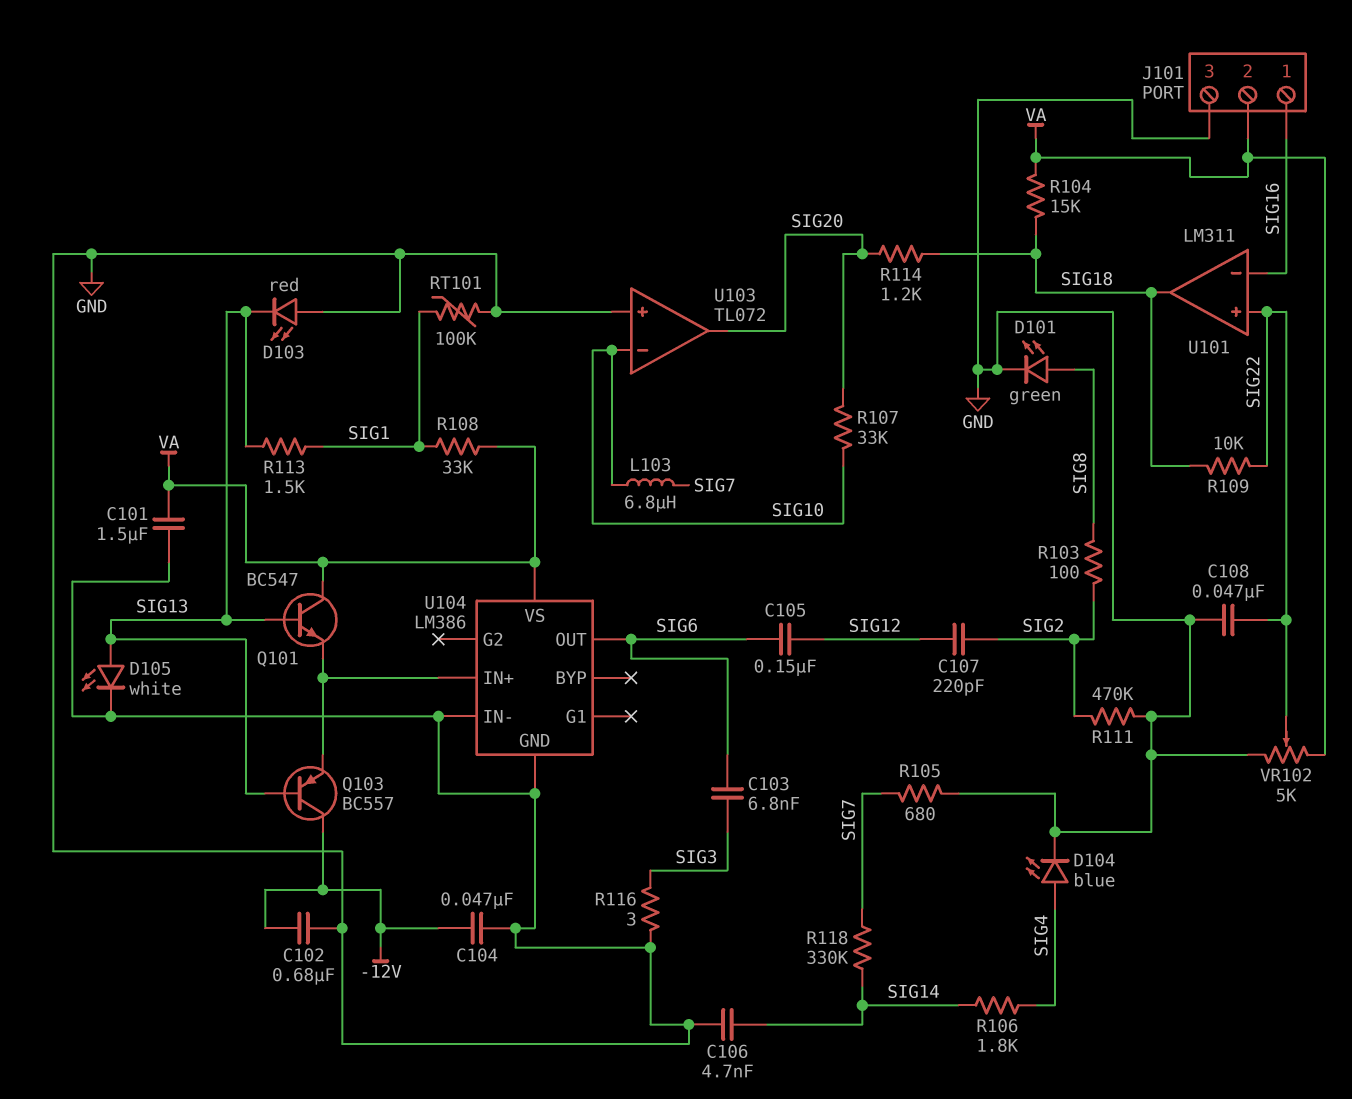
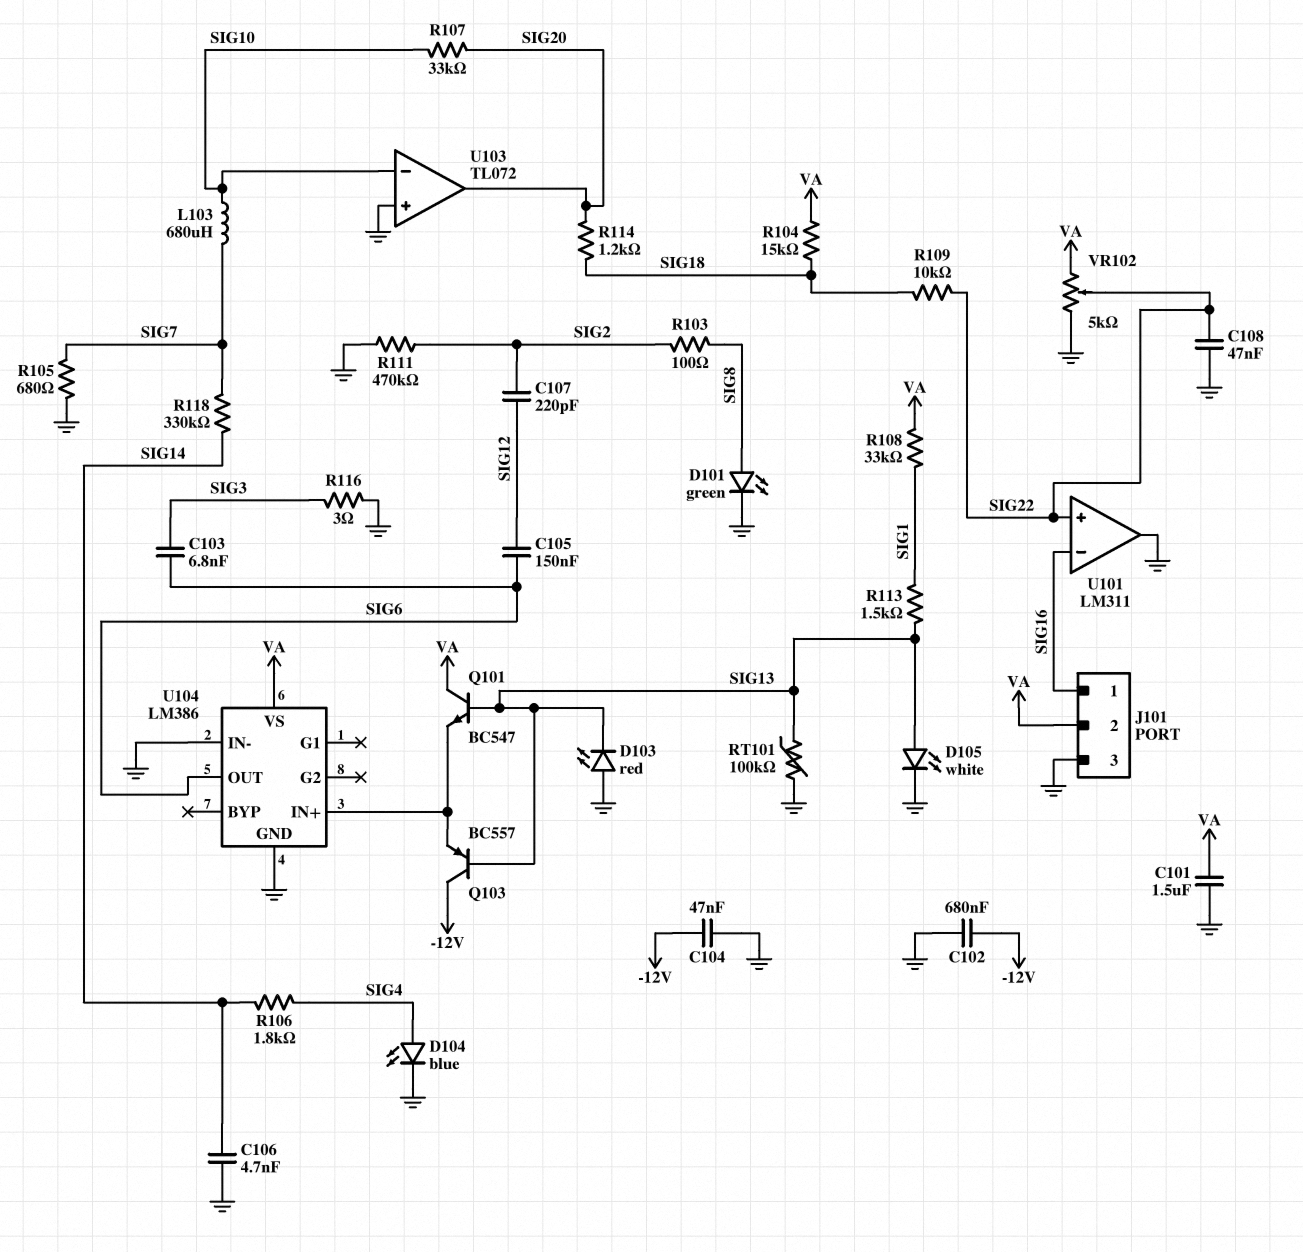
L103: 6.8uH (SIG7, SIG10) -> 680uH (SIG7, SIG10)
RT101: 100k (GND, SIG1) -> 100k (GND, SIG13)
U101 pin out: SIG18 -> GND

